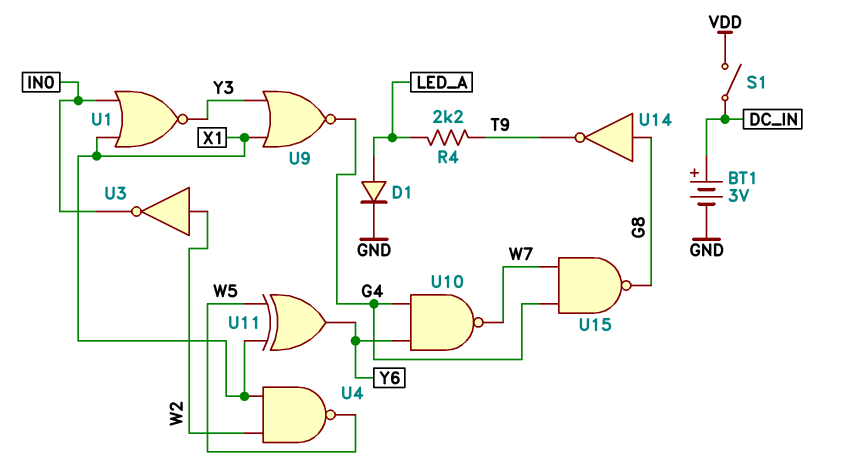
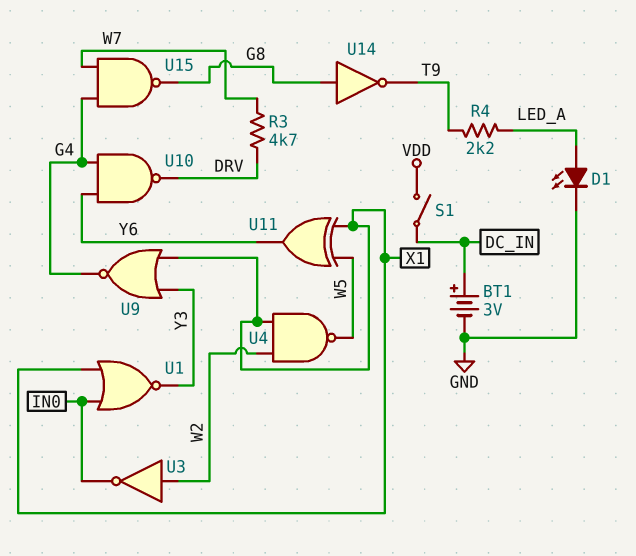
D1: diode (A LED_A, K GND) -> LED (A LED_A, K GND)
R3: none -> 4.7k (DRV, W7)
U10: NAND (in G4, in Y6, out W7) -> NAND (in G4, in Y6, out DRV)

